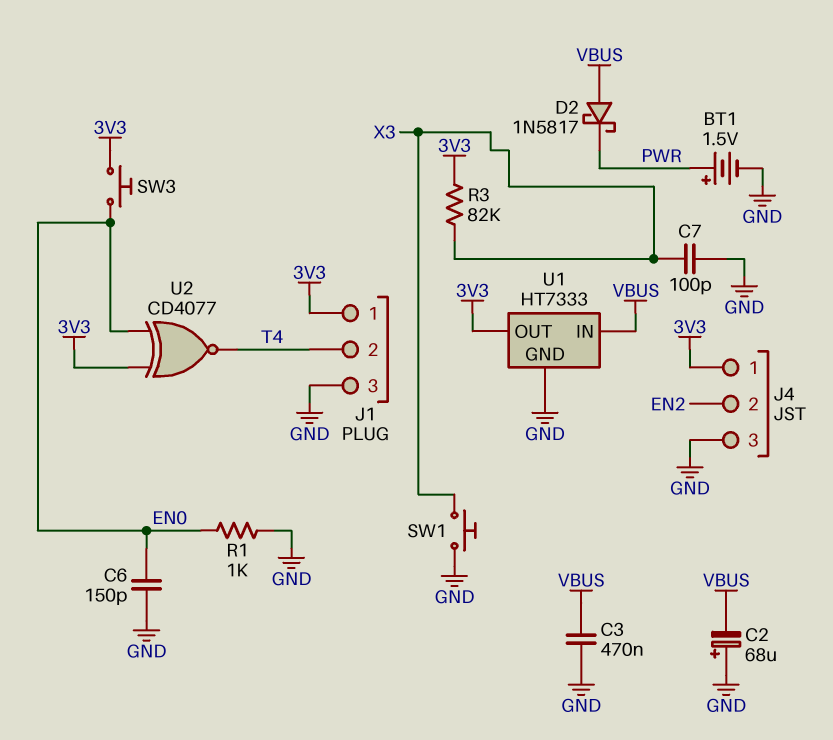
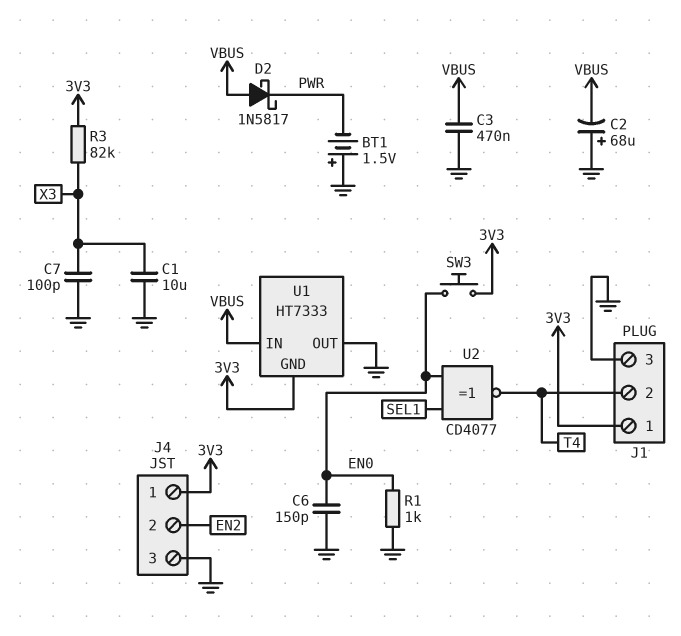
BT1: 1.5V (plus PWR, minus GND) -> 1.5V (plus GND, minus PWR)
C1: none -> 10uF (GND, X3)
SW1: button (GND, X3) -> none
U1 pin GND: GND -> 3V3
U1 pin OUT: 3V3 -> GND
U2: XNOR CD4077 (in 3V3, in EN0, out T4) -> XNOR CD4077 (in EN0, in SEL1, out T4)

